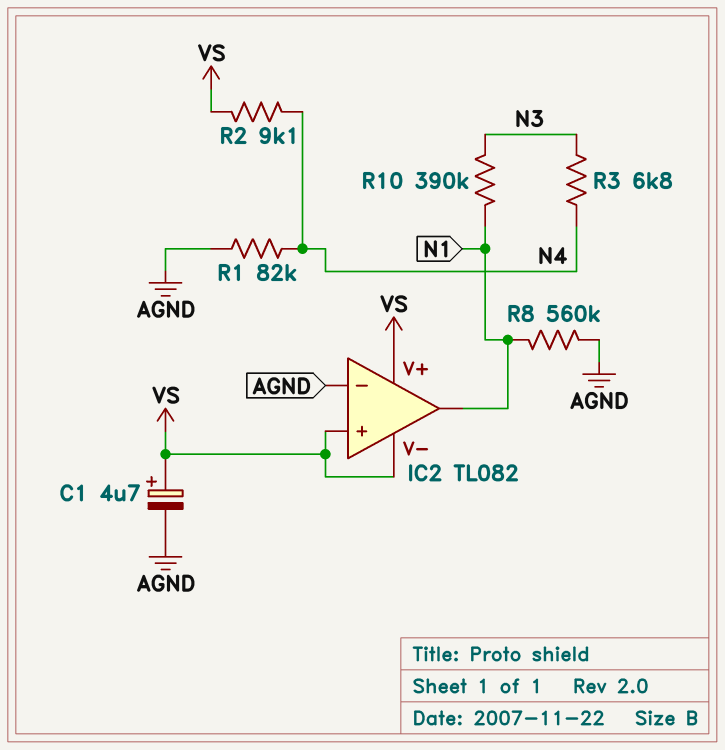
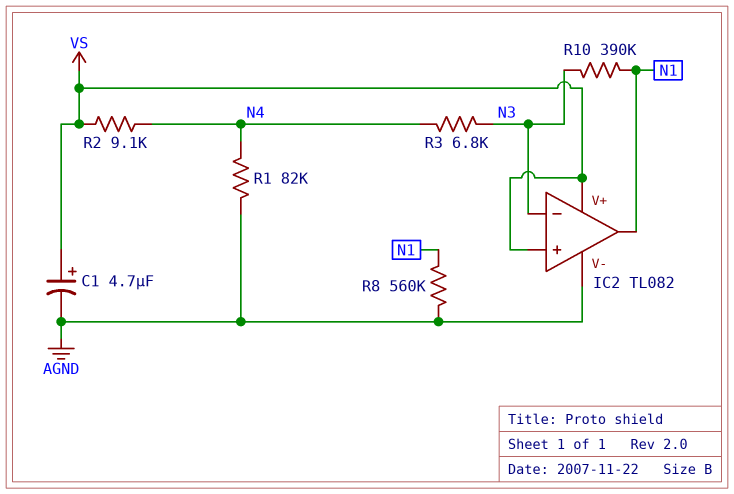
IC2 pin V-: VS -> AGND
IC2 pin in-: AGND -> N3

